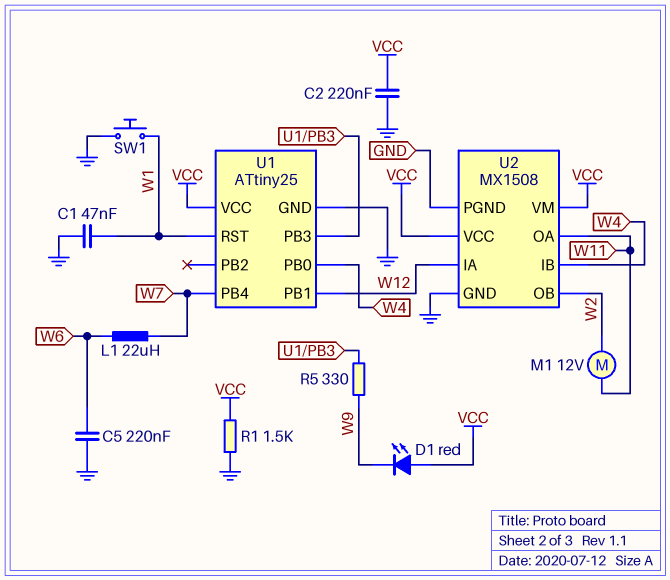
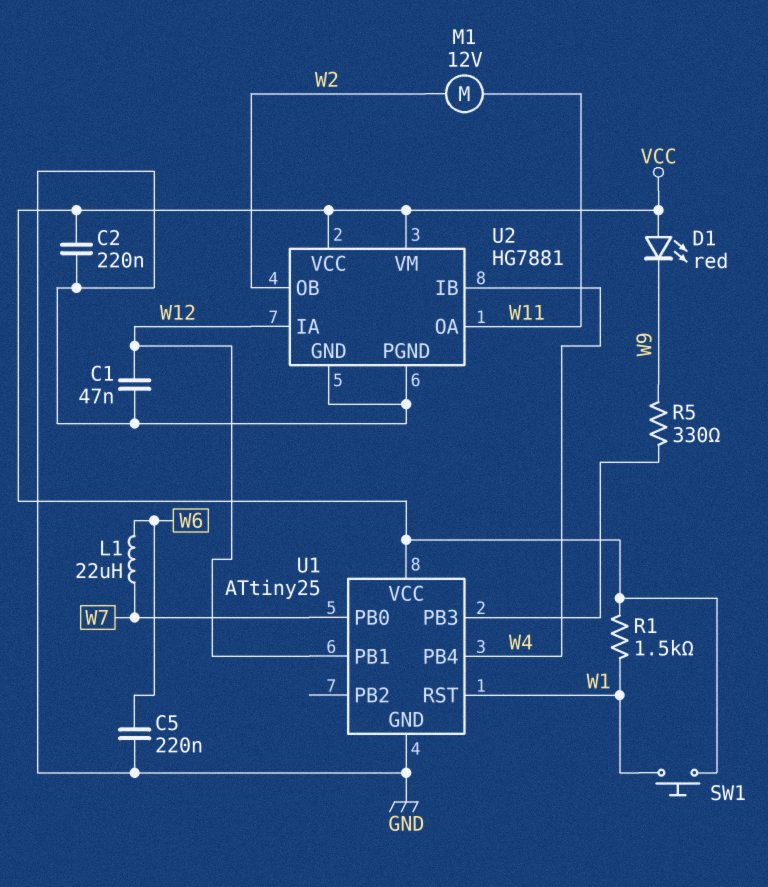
C1: 47nF (GND, W1) -> 47nF (GND, W12)
R1: 1.5k (GND, VCC) -> 1.5k (VCC, W1)
SW1: button (GND, W1) -> button (VCC, W1)
U1 pin PB0: W4 -> W7
U1 pin PB4: W7 -> W4
U2: MX1508 -> HG7881

